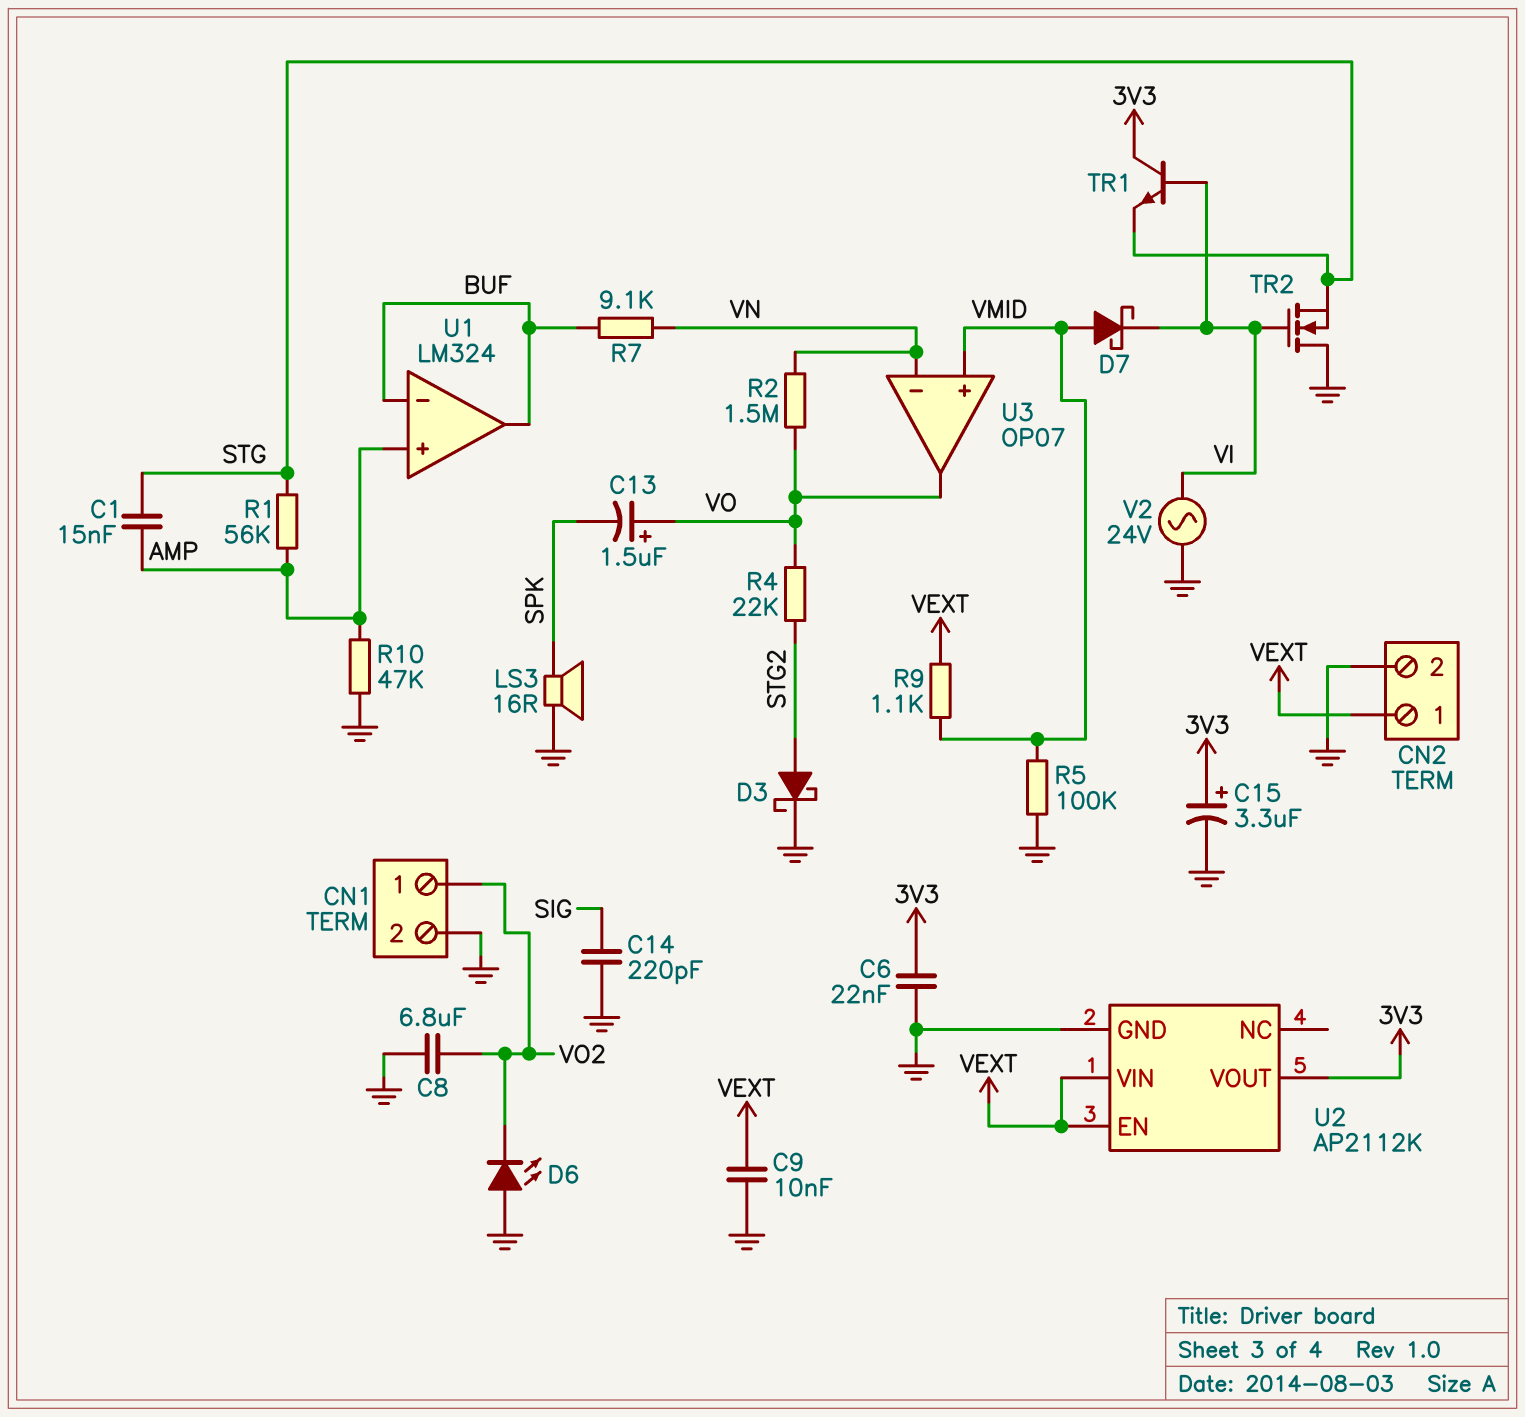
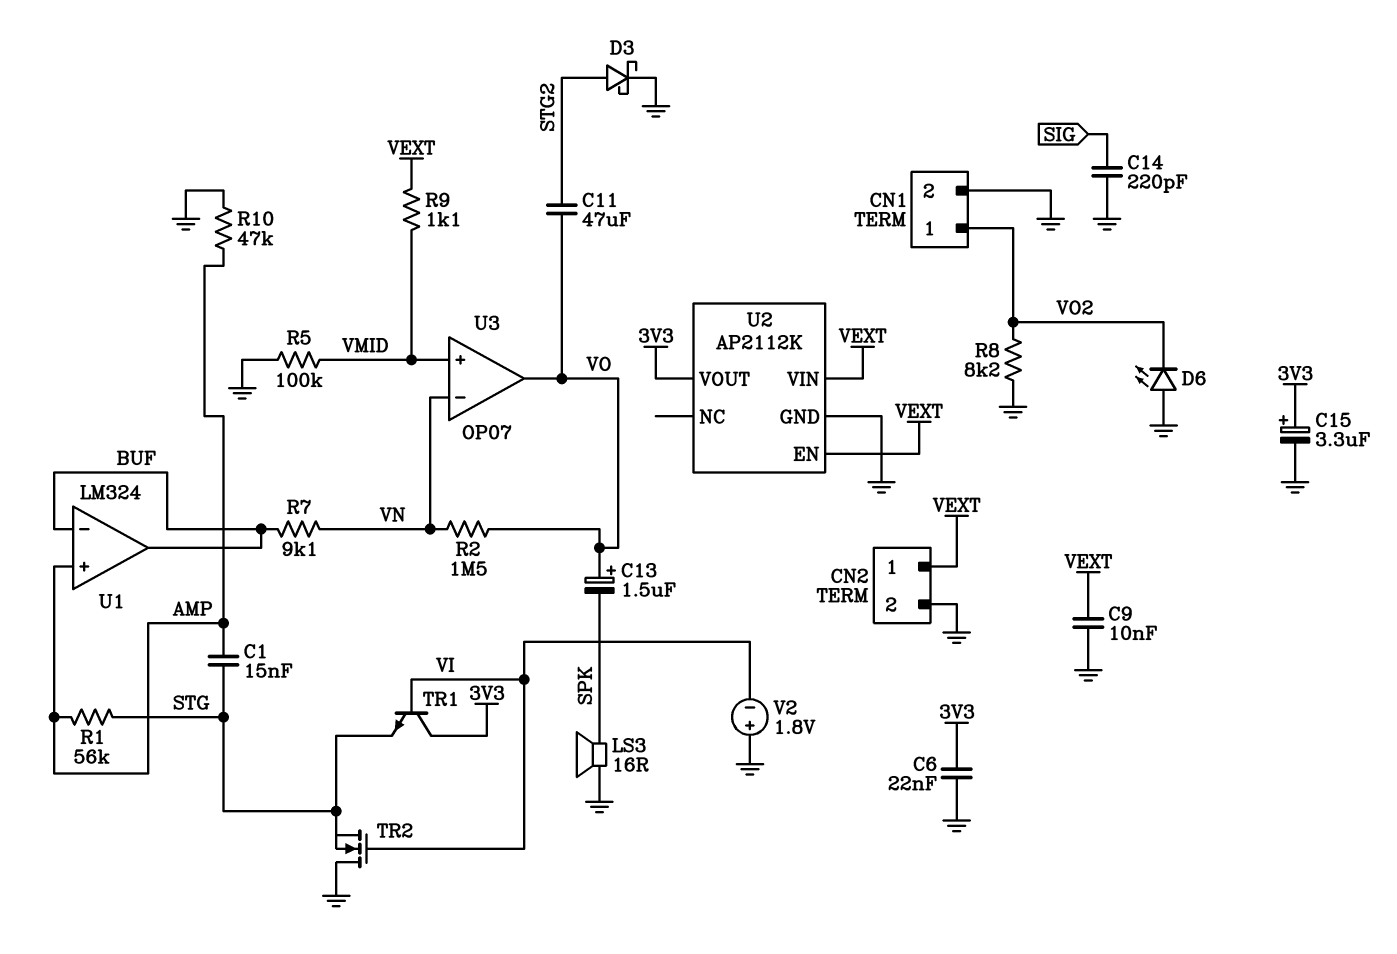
C8: 6.8uF (GND, VO2) -> none
C11: none -> 47uF (STG2, VO)
D7: schottky (A VMID, K VI) -> none
R4: 22k (STG2, VO) -> none
R8: none -> 8.2k (GND, VO2)
V2: AC 24V (GND, VI) -> 1.8V (plus GND, minus VI)

